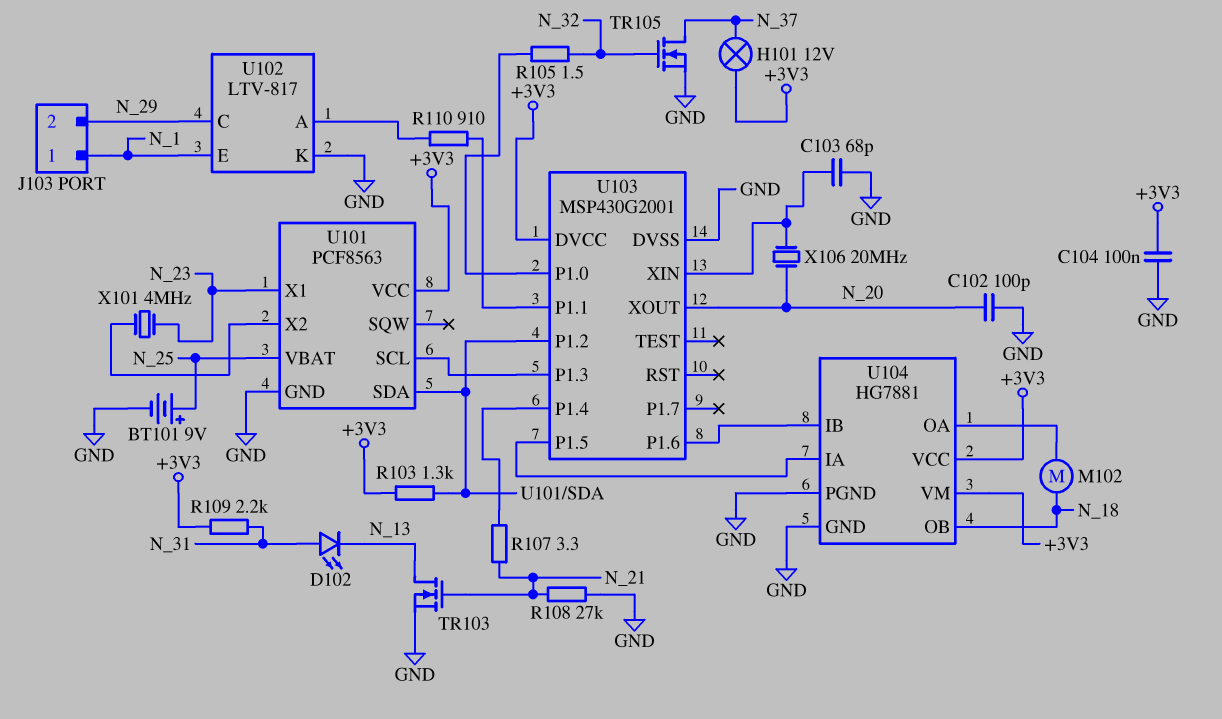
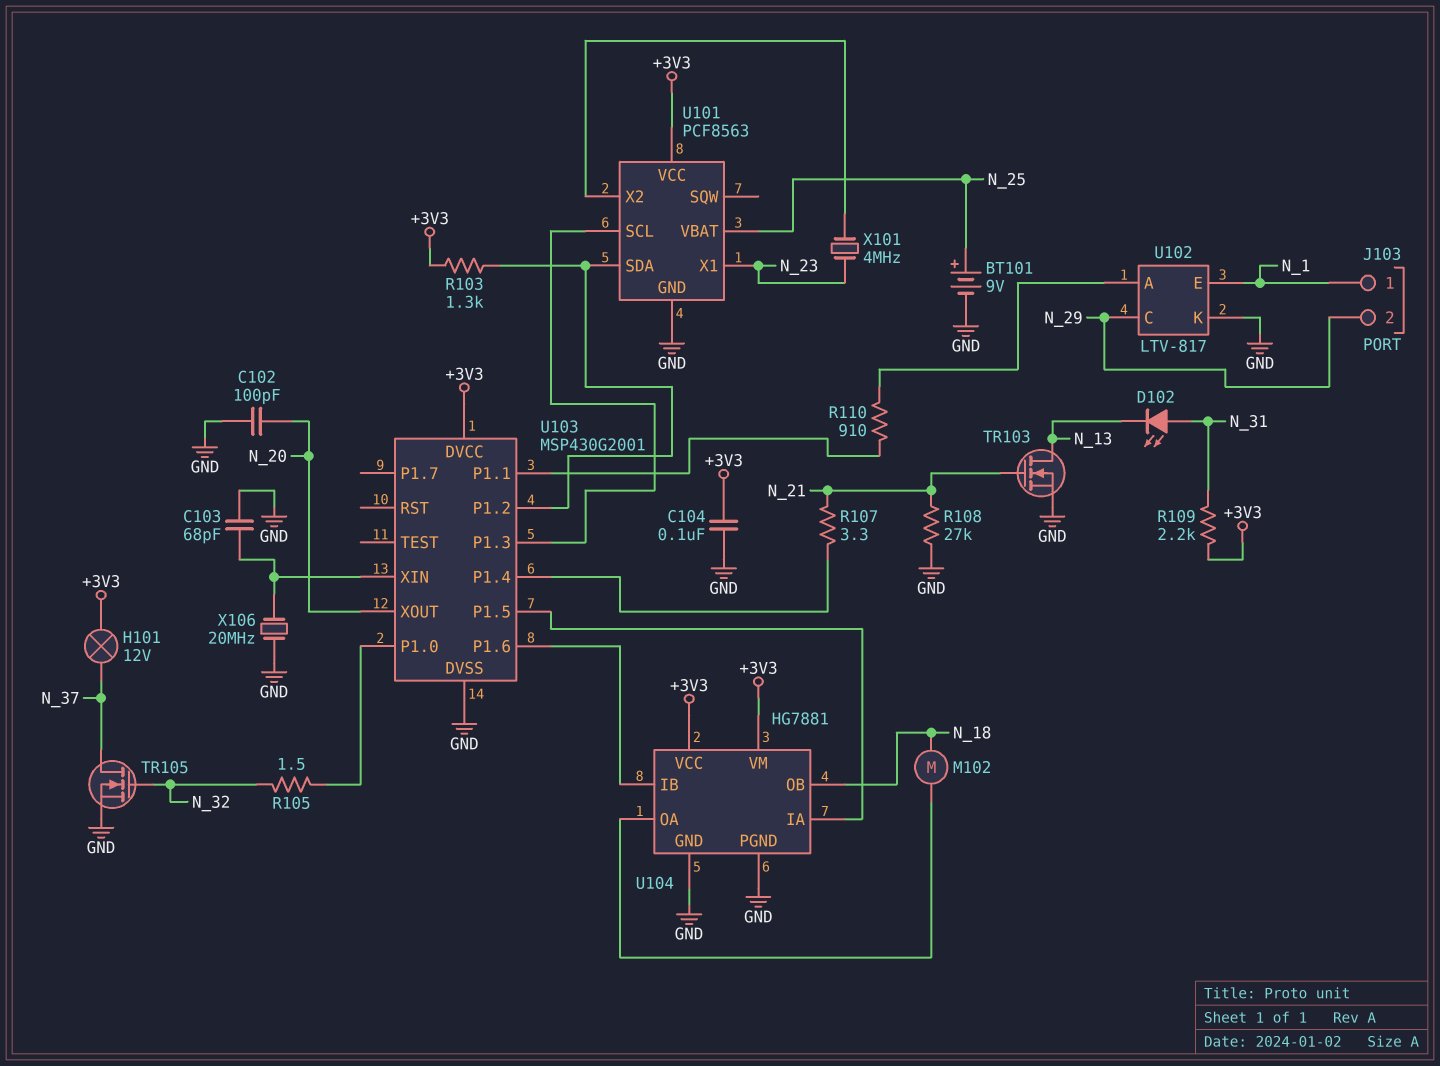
X106: 20MHz (N_20, U103/XIN) -> 20MHz (GND, U103/XIN)

